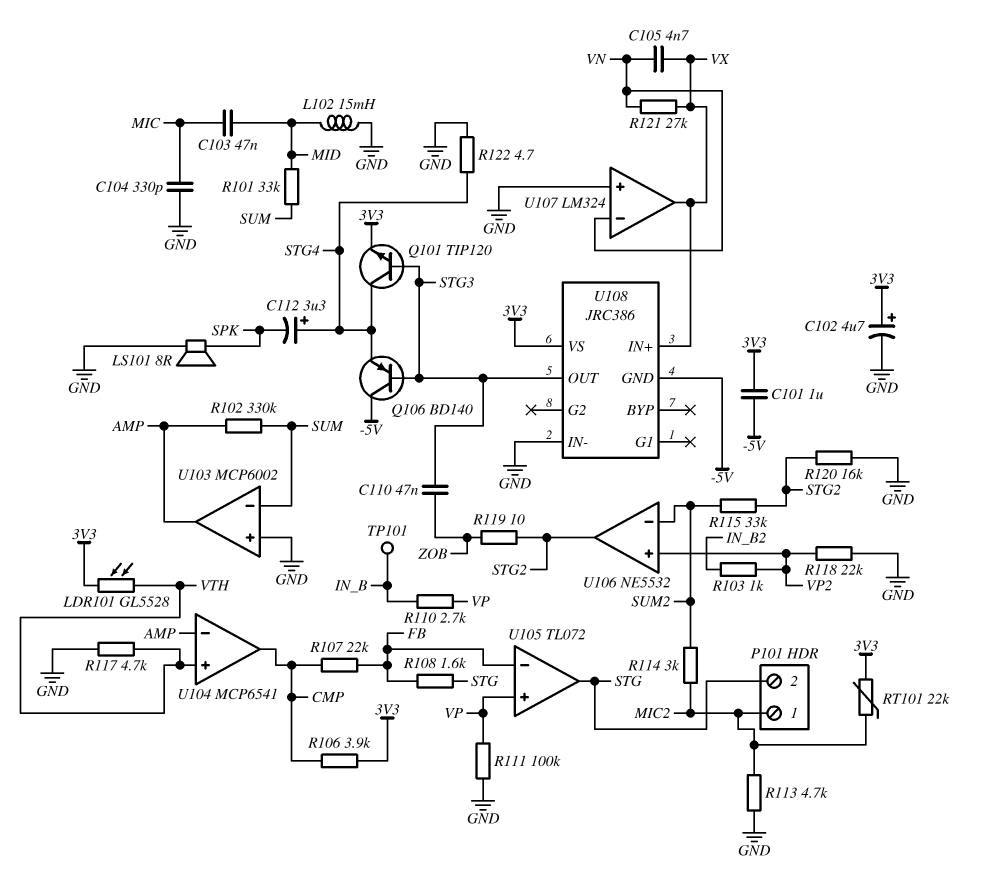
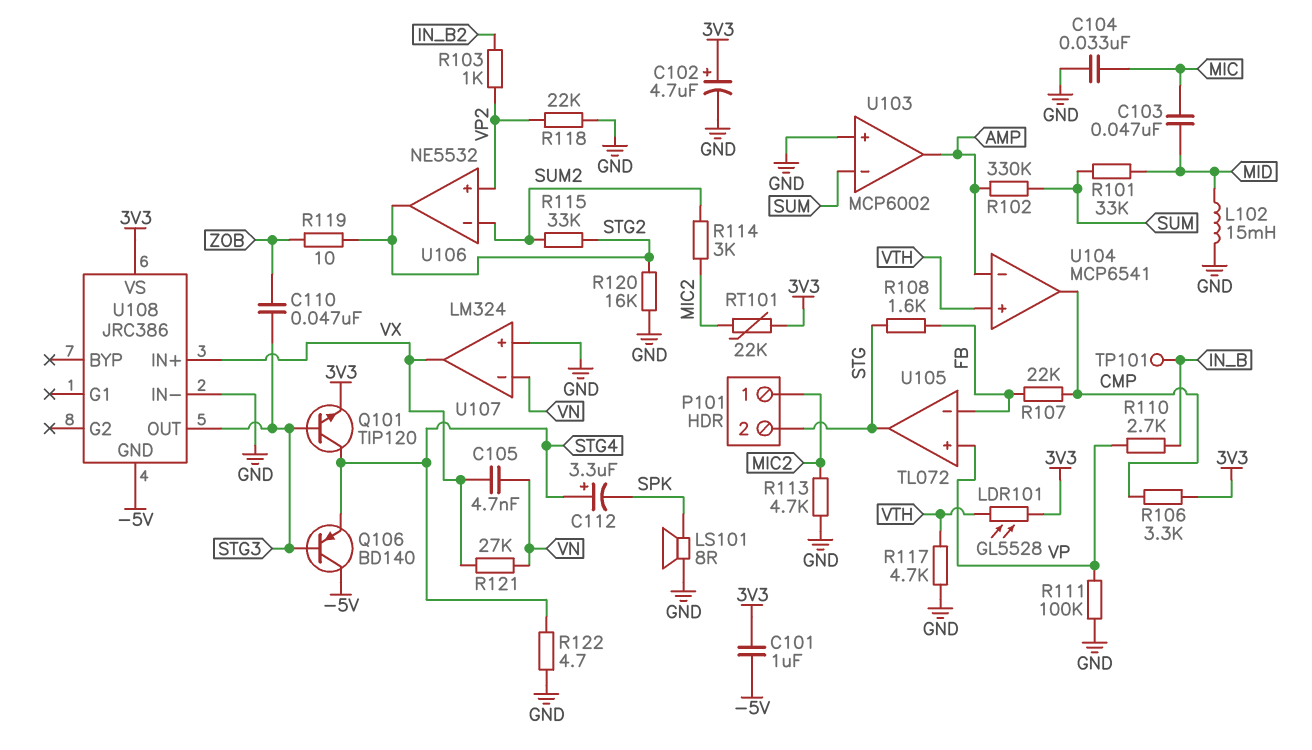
C104: 330pF (GND, MIC) -> 33nF (GND, MIC)
R106: 3.9k (3V3, CMP) -> 3.3k (3V3, CMP)

